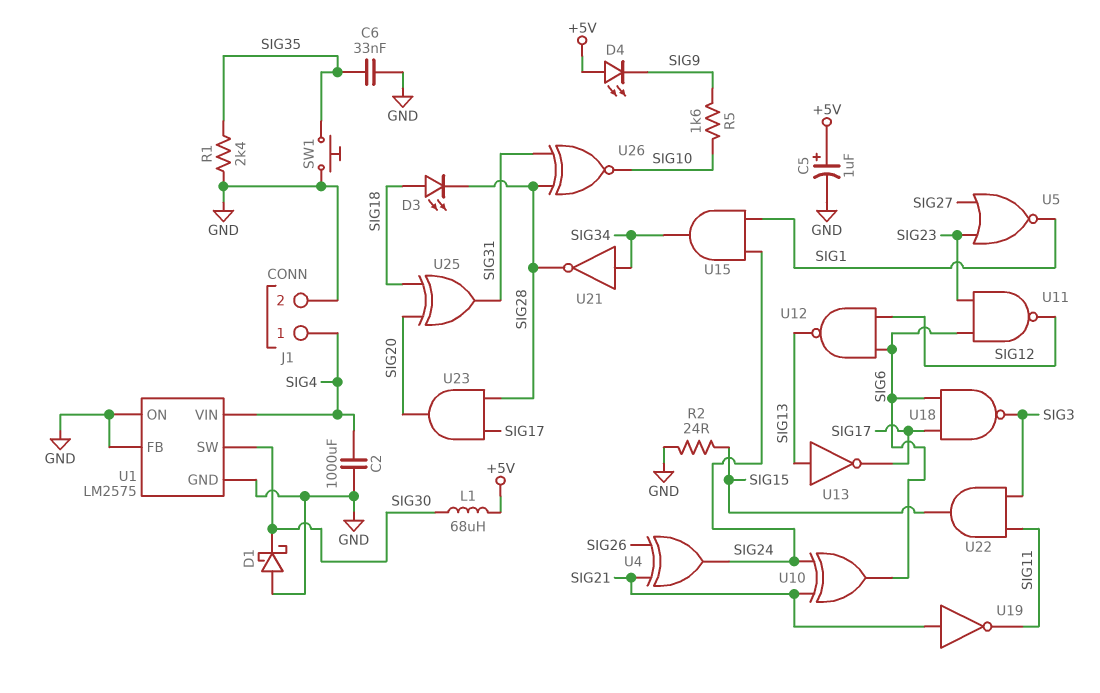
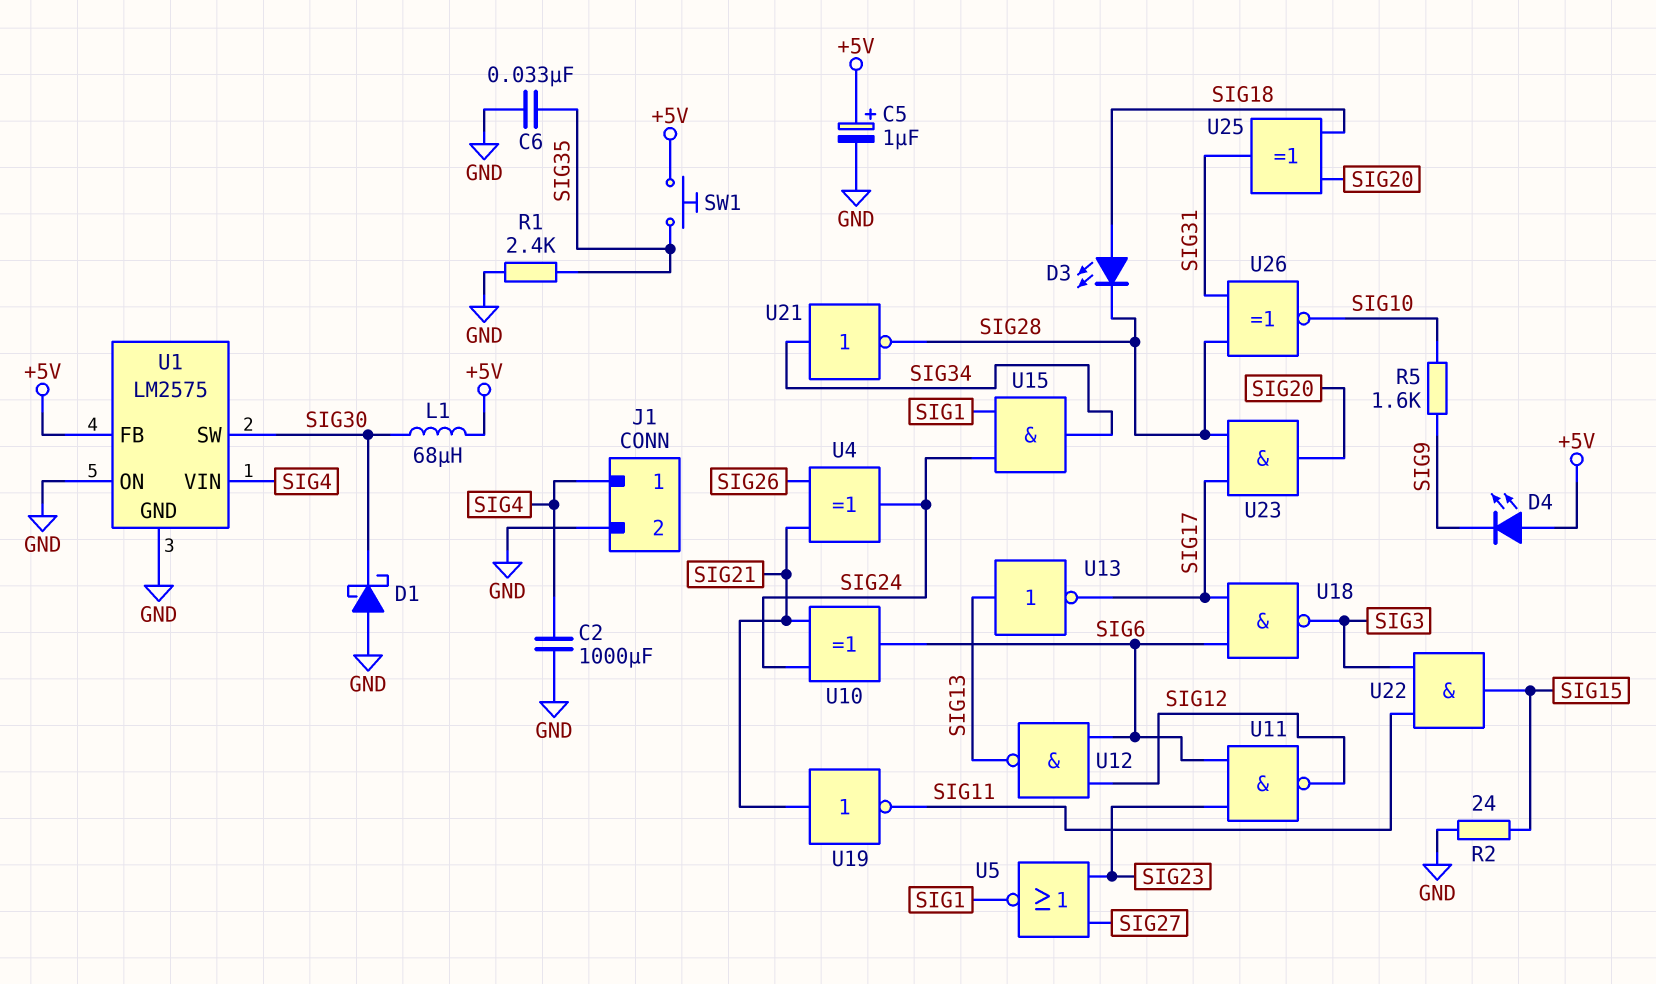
SW1: button (GND, SIG35) -> button (+5V, SIG35)
U1 pin FB: GND -> +5V

